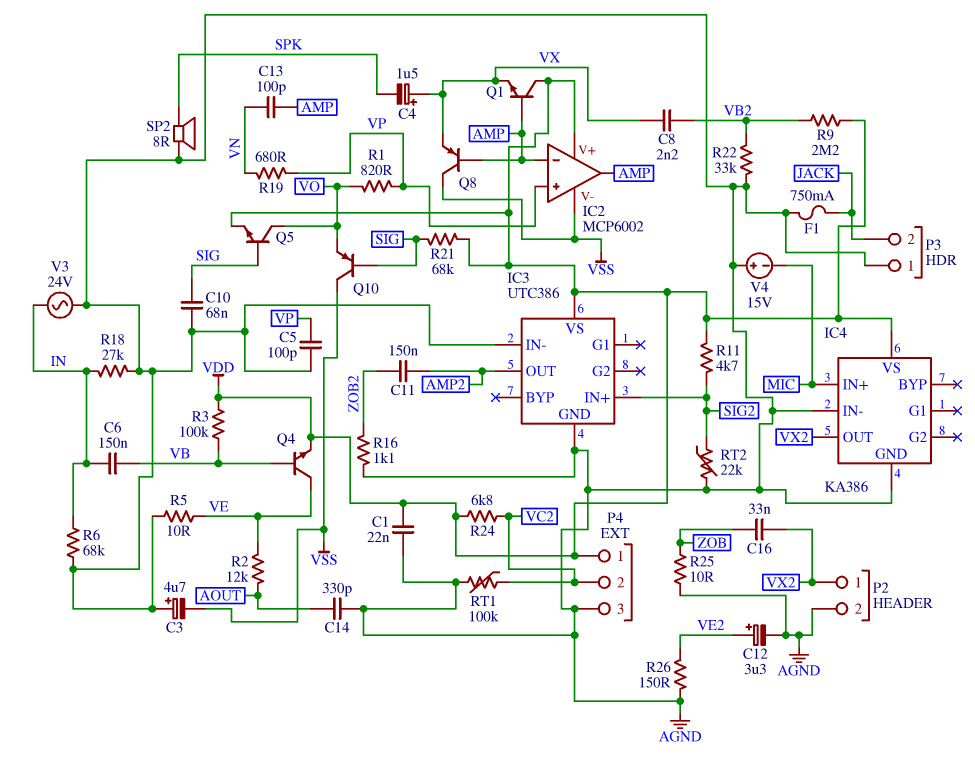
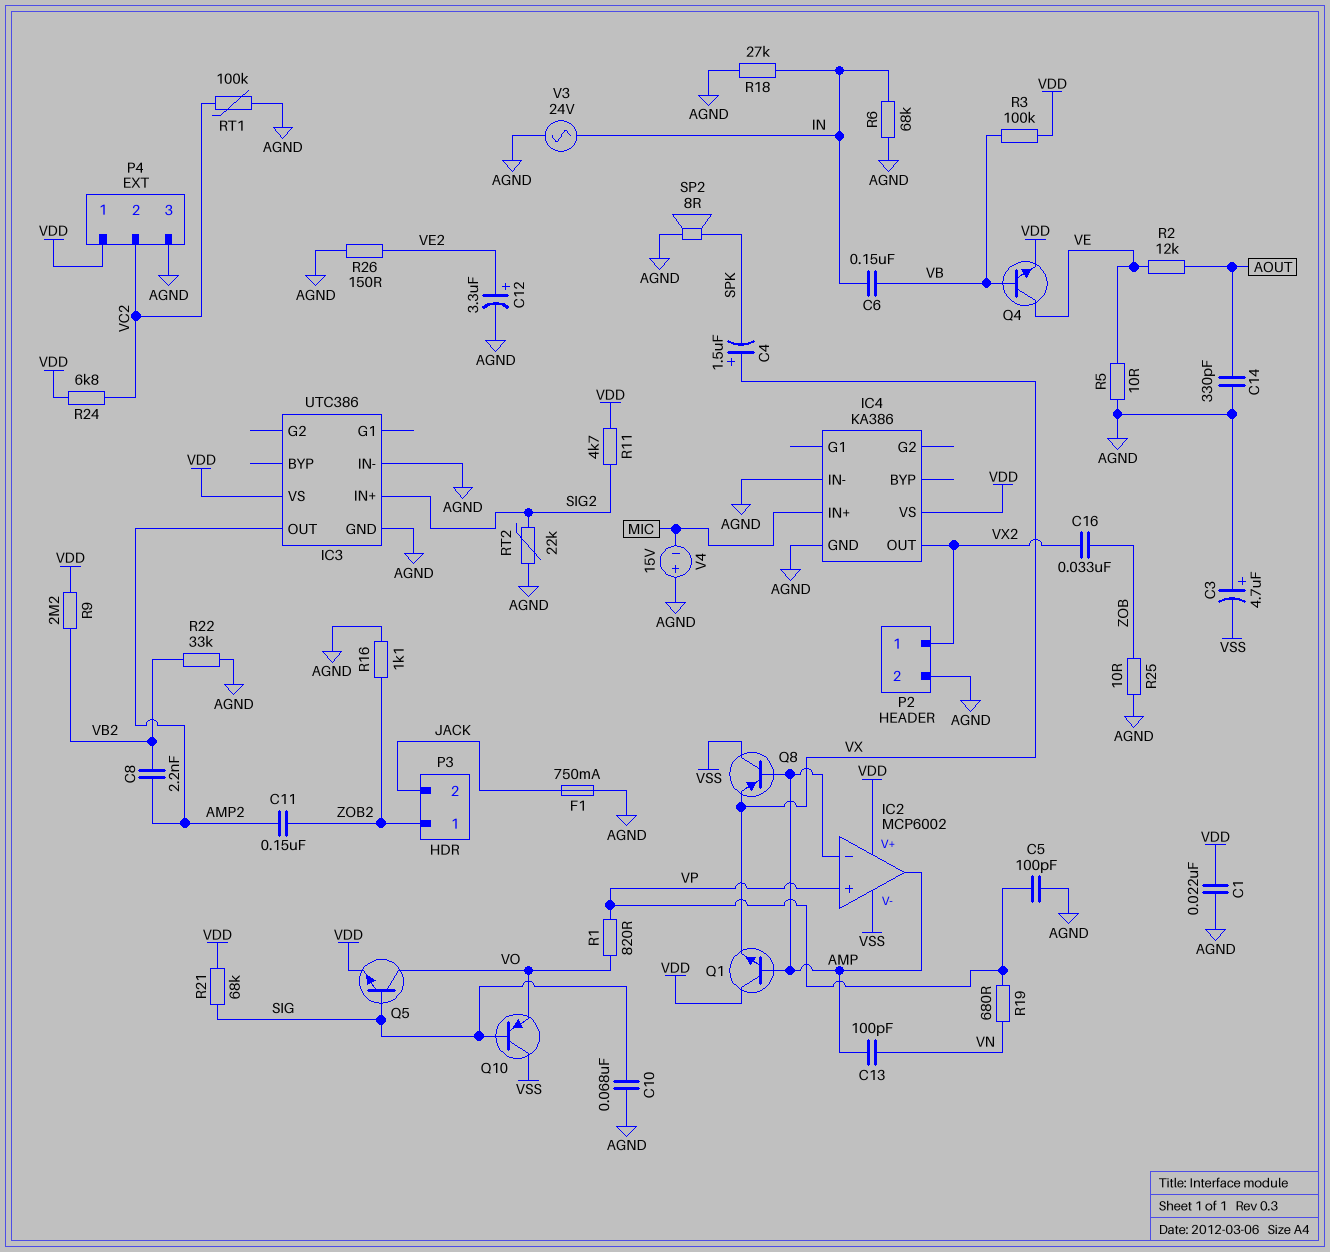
C8: 2.2nF (VB2, VX) -> 2.2nF (AMP2, VB2)
P3 pin 1: AGND -> ZOB2

